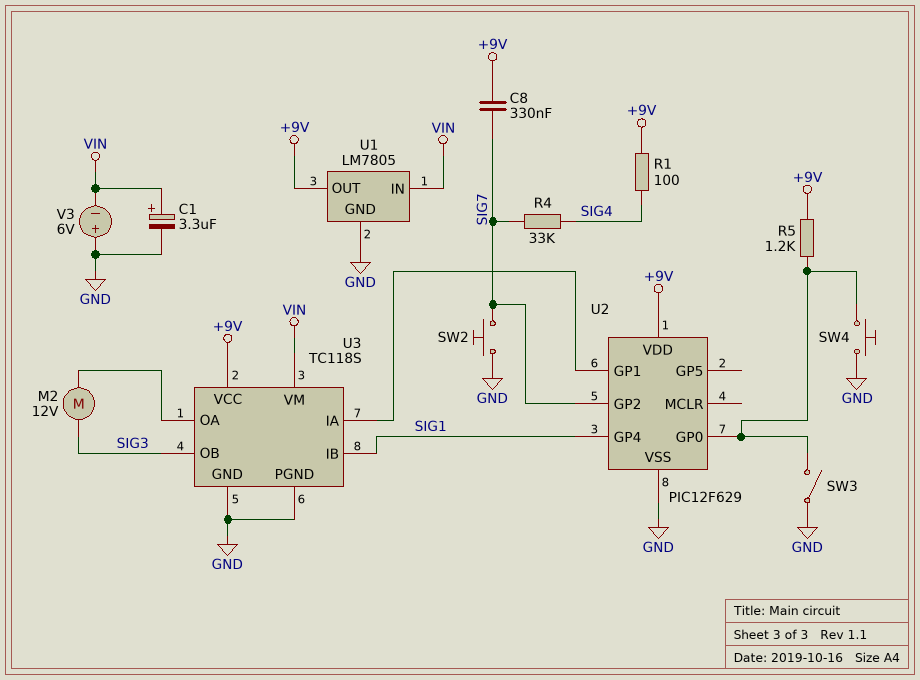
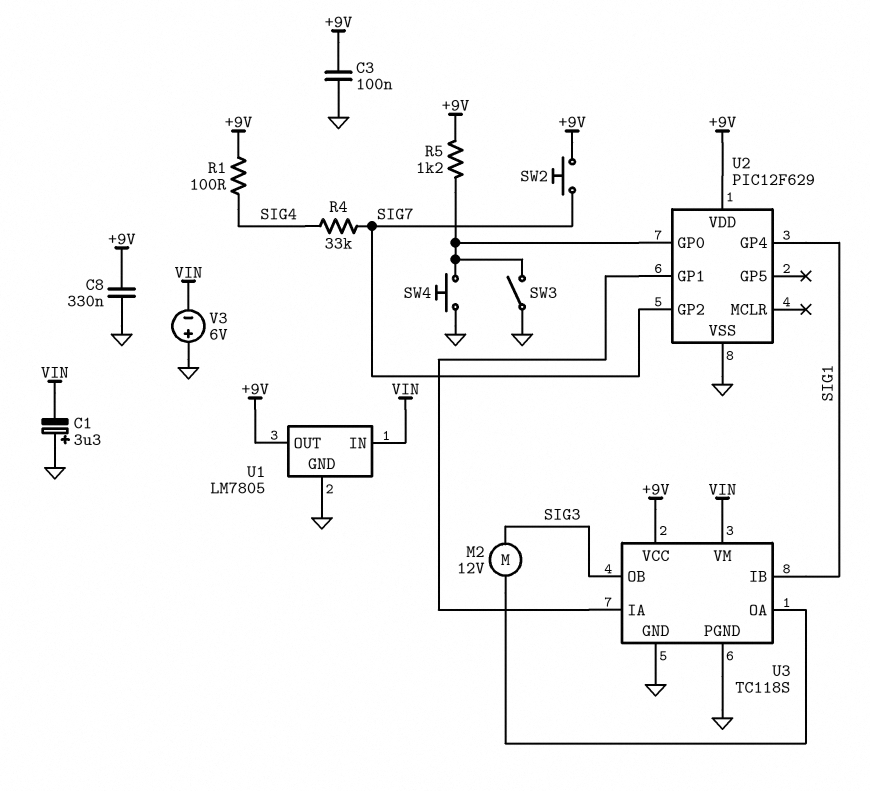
C1: 3.3uF (plus VIN, minus GND) -> 3.3uF (plus GND, minus VIN)
C3: none -> 100nF (+9V, GND)
C8: 330nF (+9V, SIG7) -> 330nF (+9V, GND)
SW2: button (GND, SIG7) -> button (+9V, SIG7)

